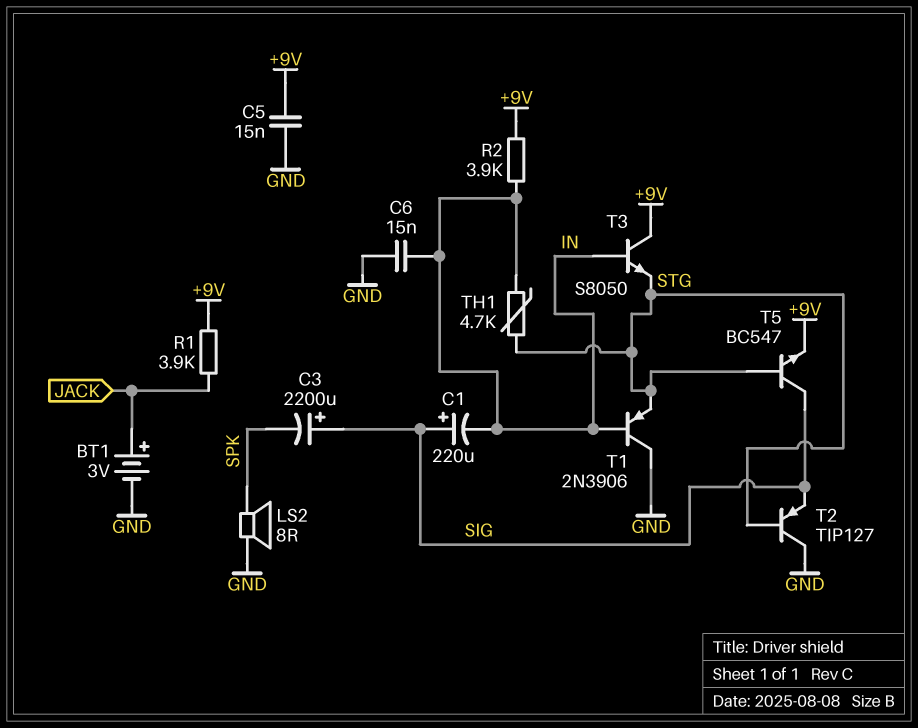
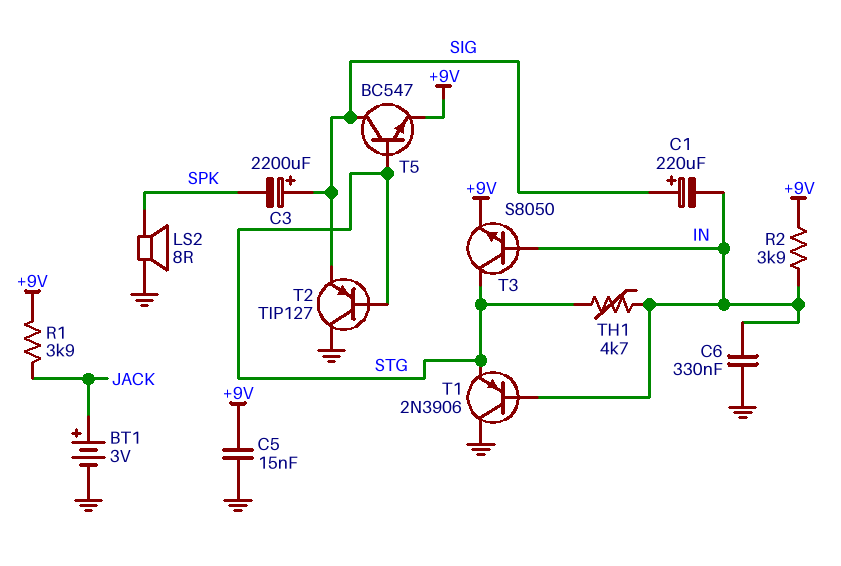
C6: 15nF (GND, IN) -> 330nF (GND, IN)
T3: NPN S8050 (B IN, C +9V, E STG) -> NPN S8050 (B IN, C STG, E +9V)

